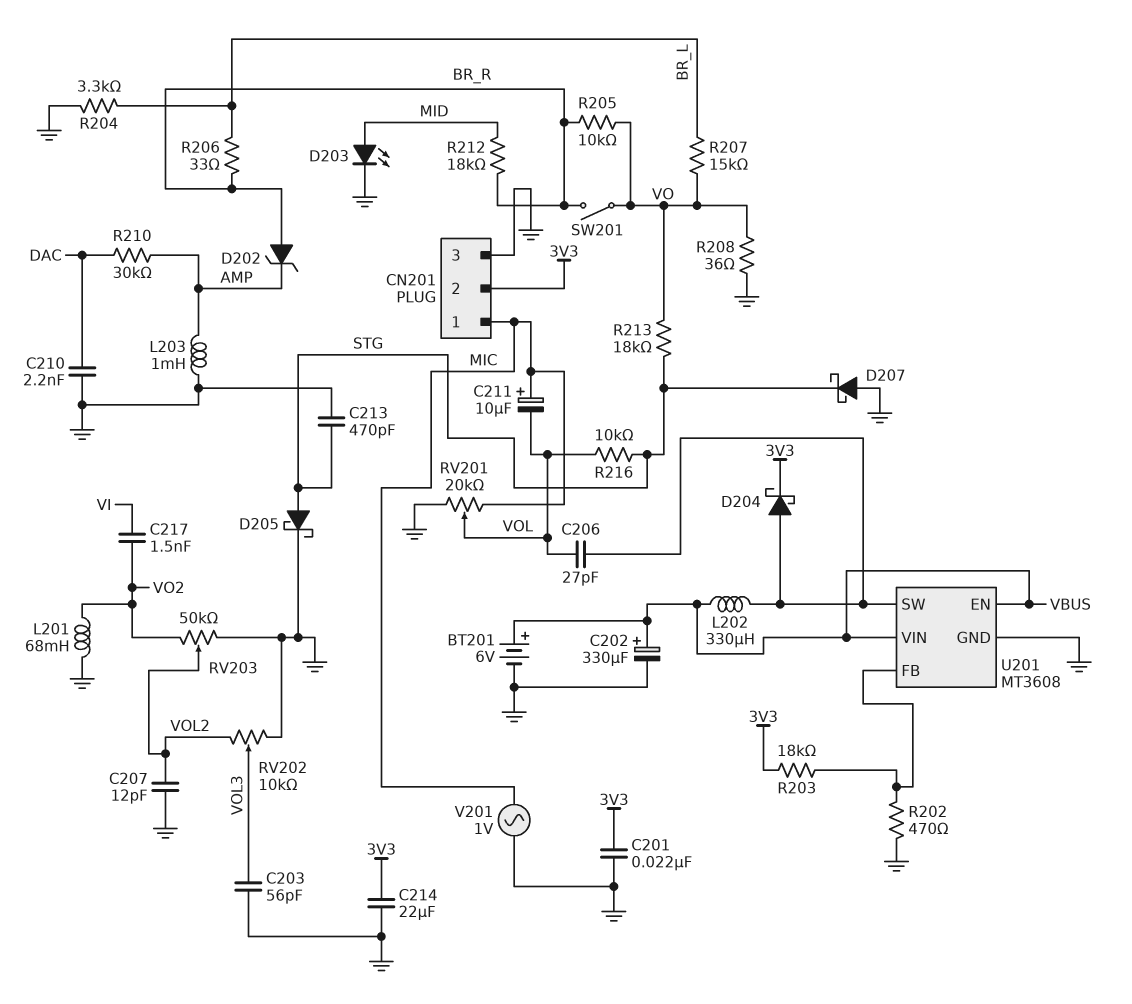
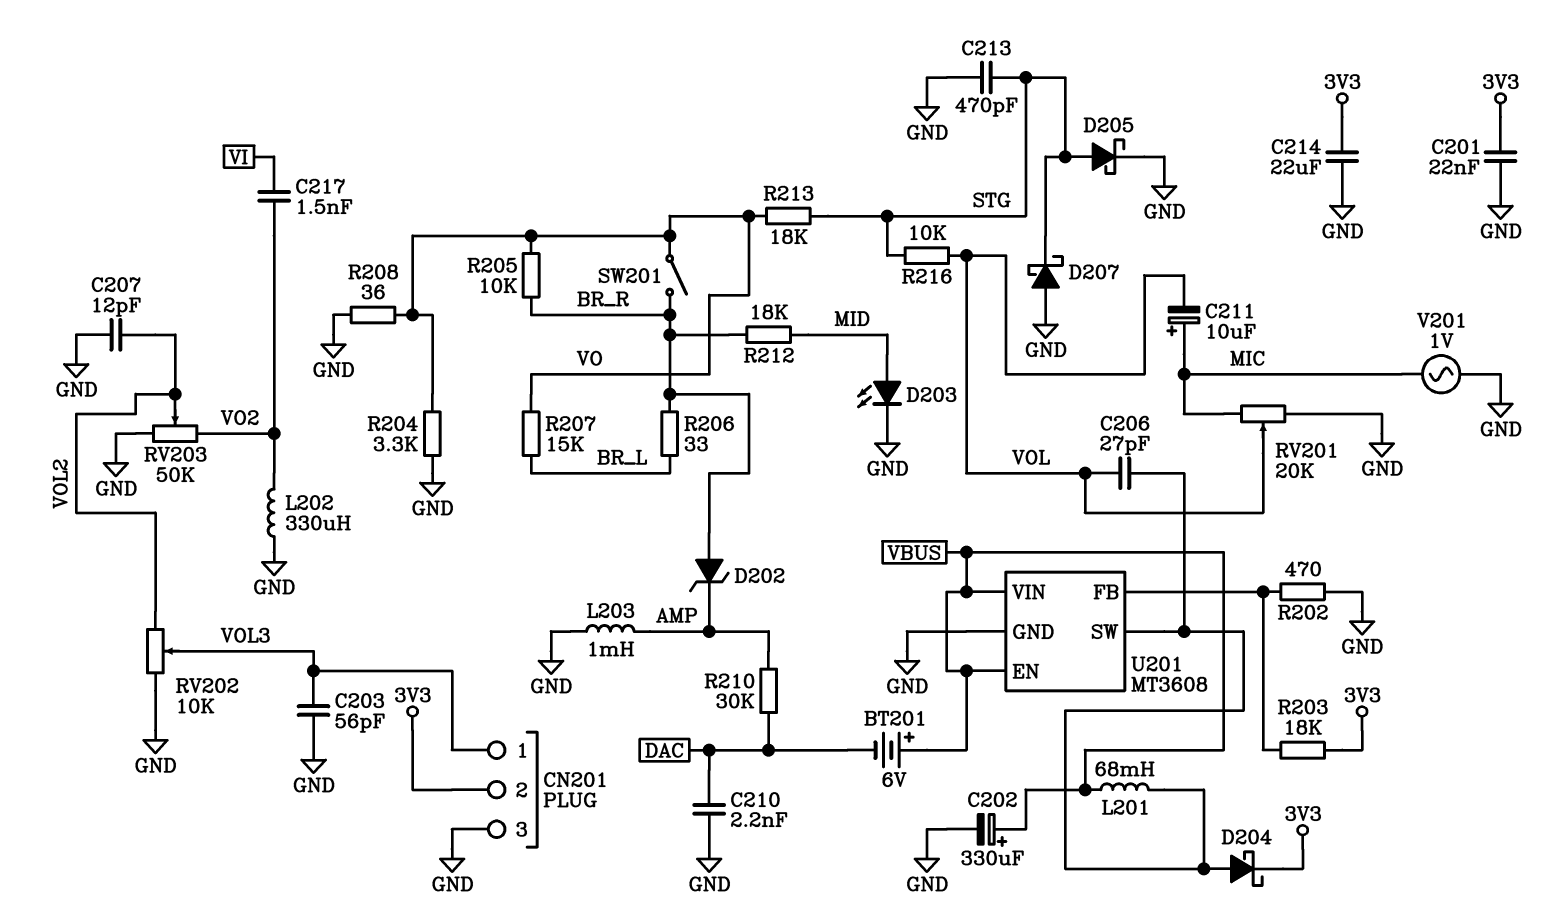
BT201: 6V (plus VBUS, minus GND) -> 6V (plus VBUS, minus DAC)
CN201 pin 1: MIC -> VOL3
L201: 68mH (GND, VO2) -> 68mH (U201/SW, VBUS)
L202: 330uH (U201/SW, VBUS) -> 330uH (GND, VO2)
R204: 3.3k (BR_L, GND) -> 3.3k (GND, VO)

